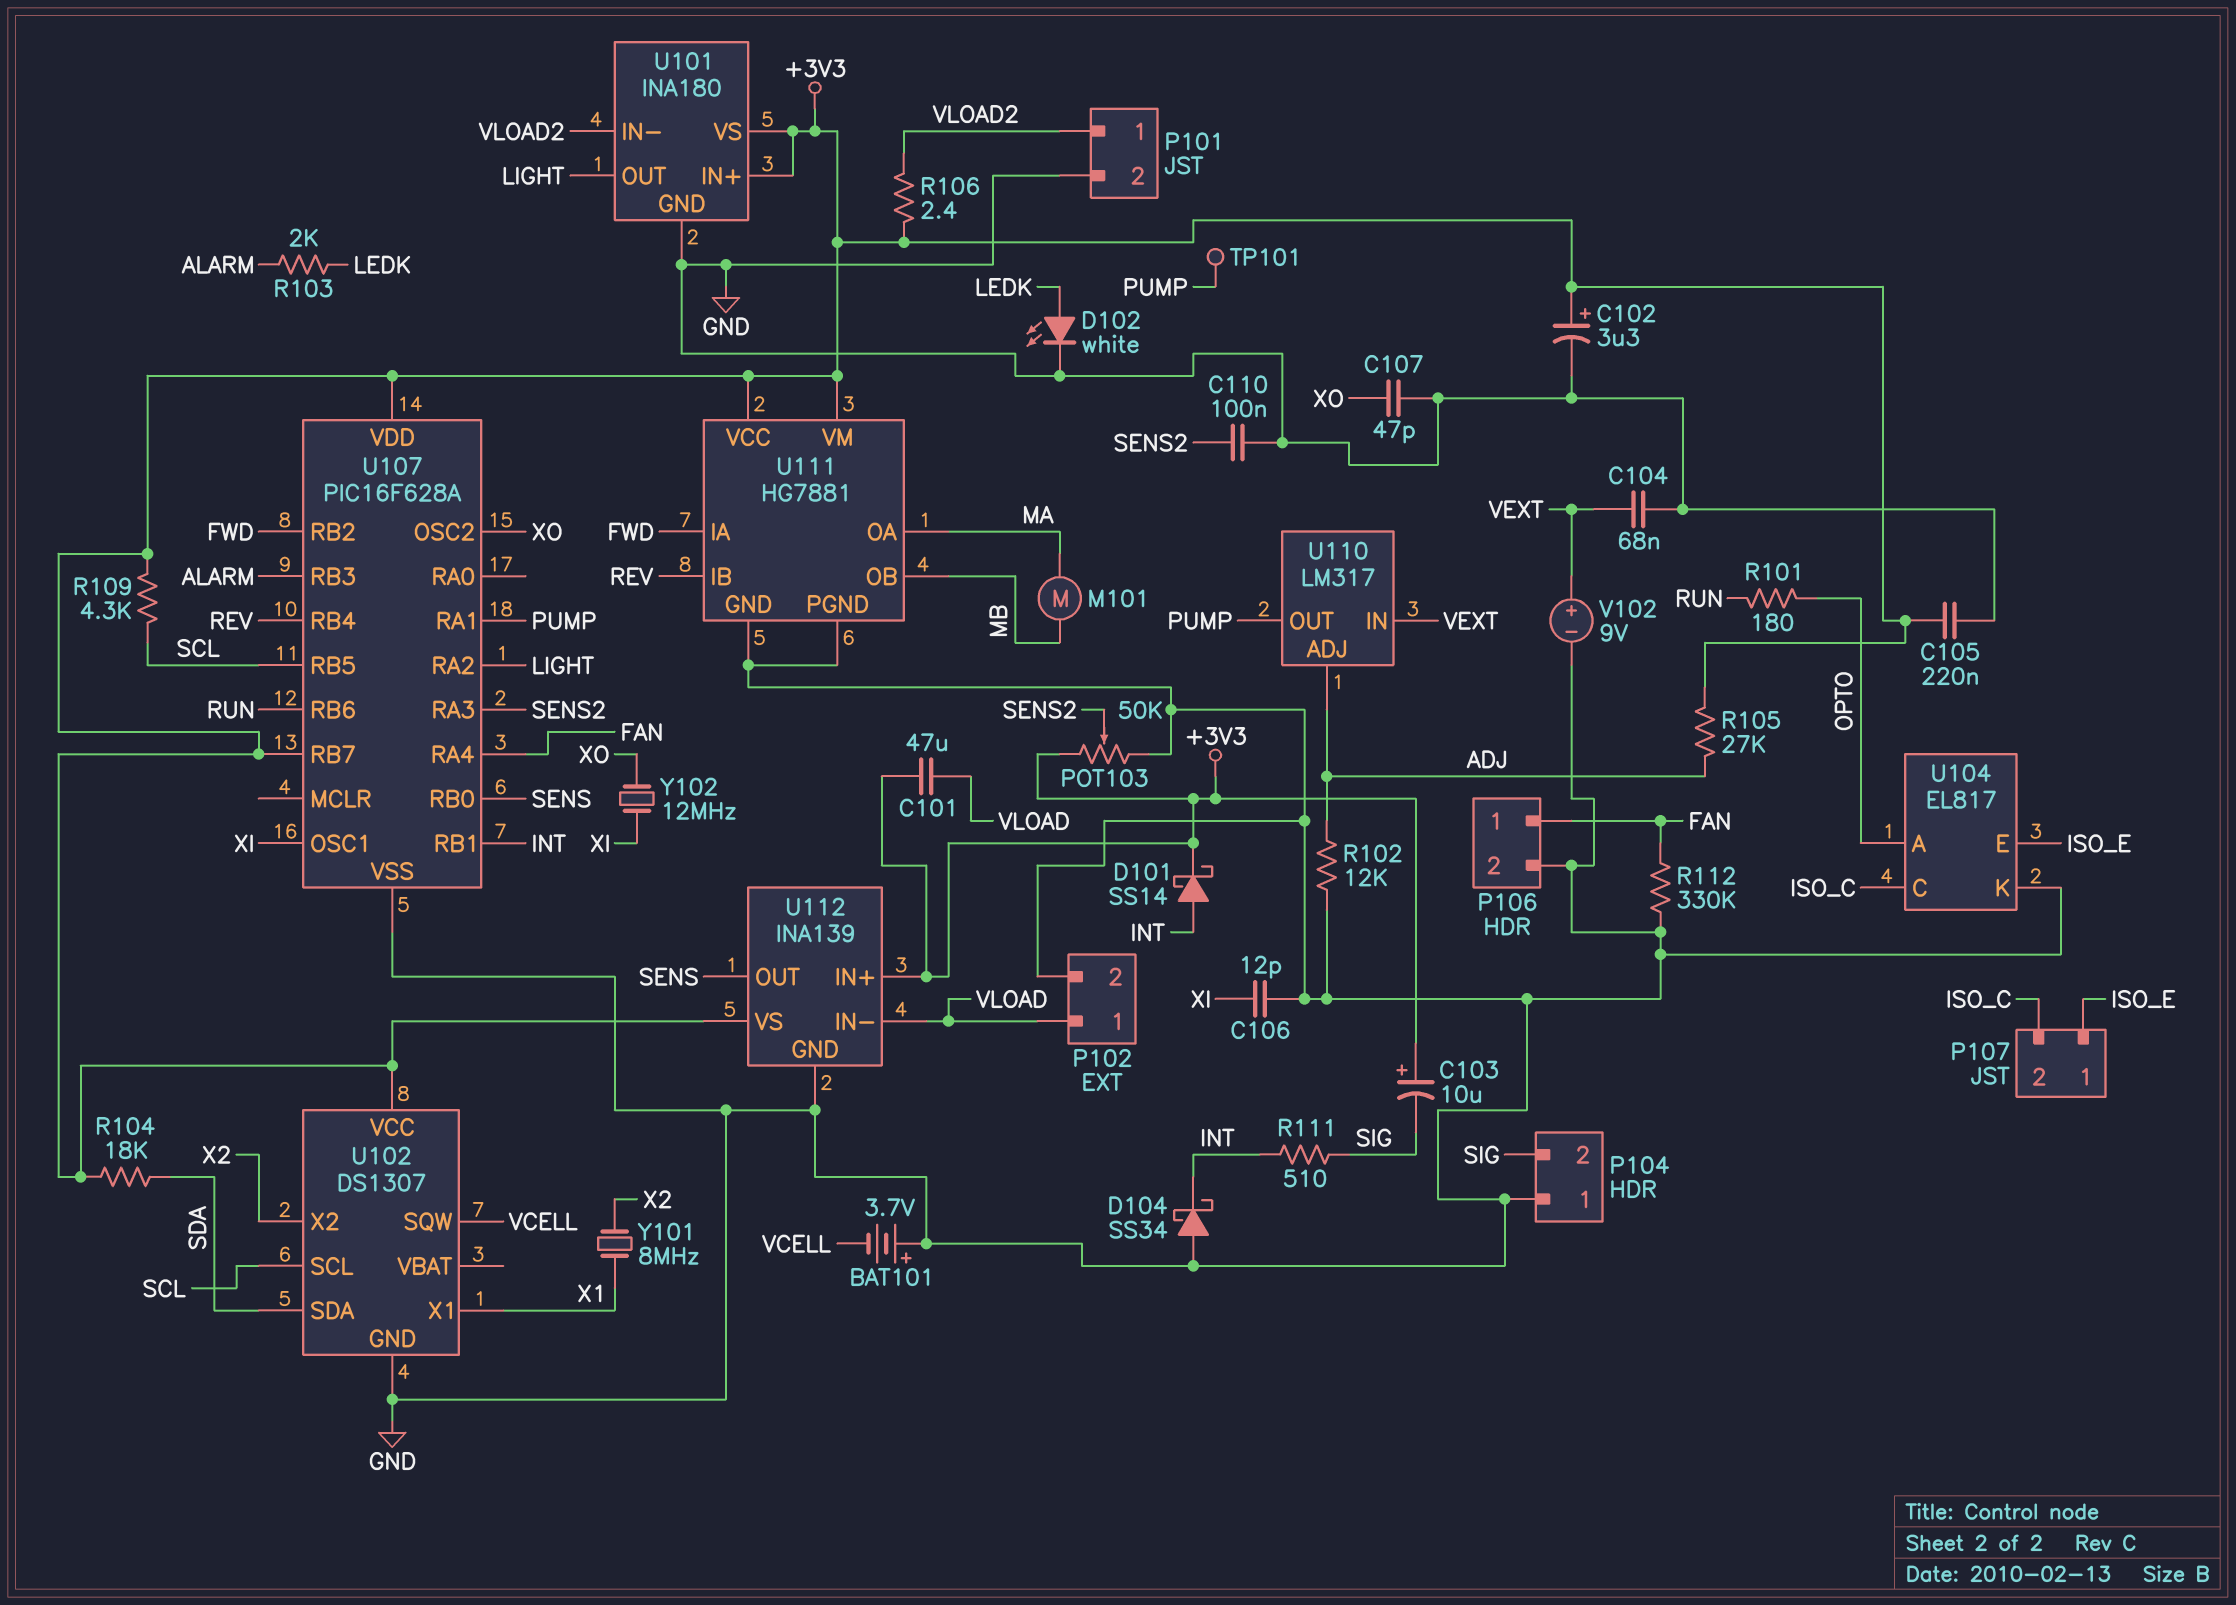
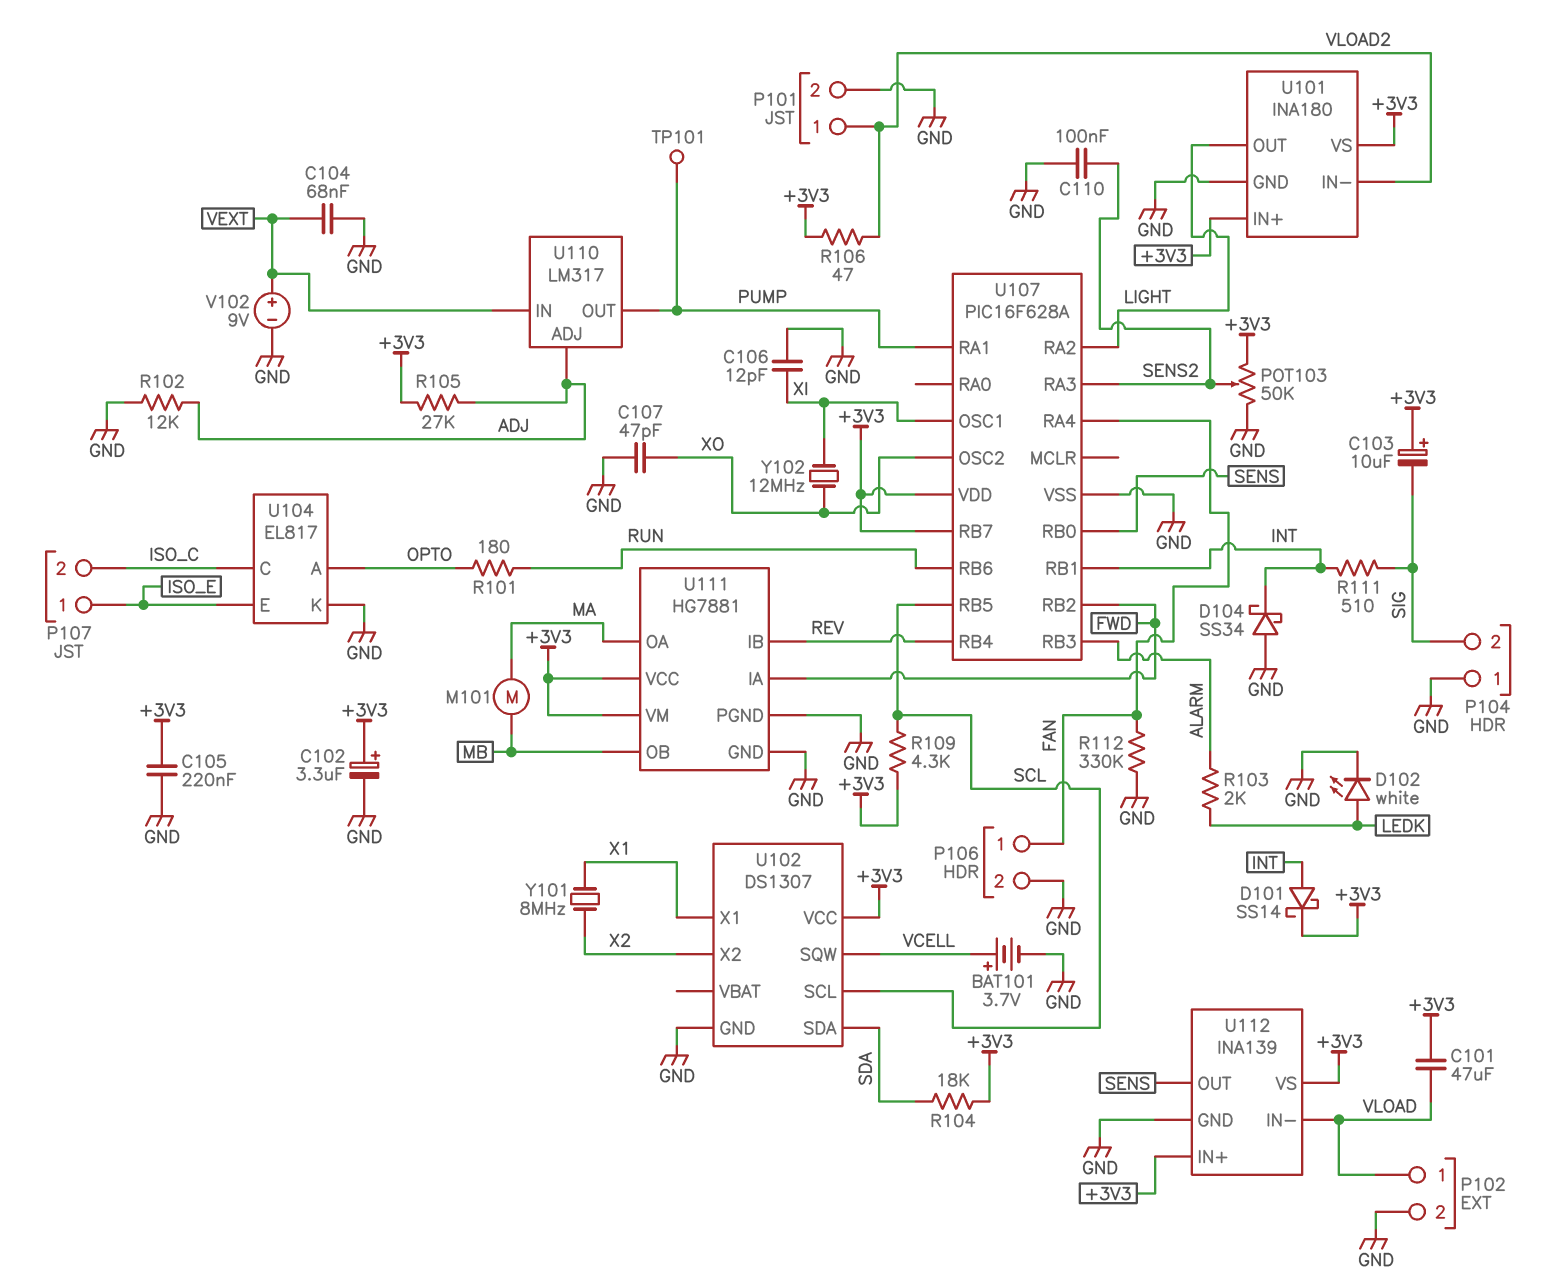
BAT101: 3.7V (plus GND, minus VCELL) -> 3.7V (plus VCELL, minus GND)
R106: 2.4 (+3V3, VLOAD2) -> 47 (+3V3, VLOAD2)

